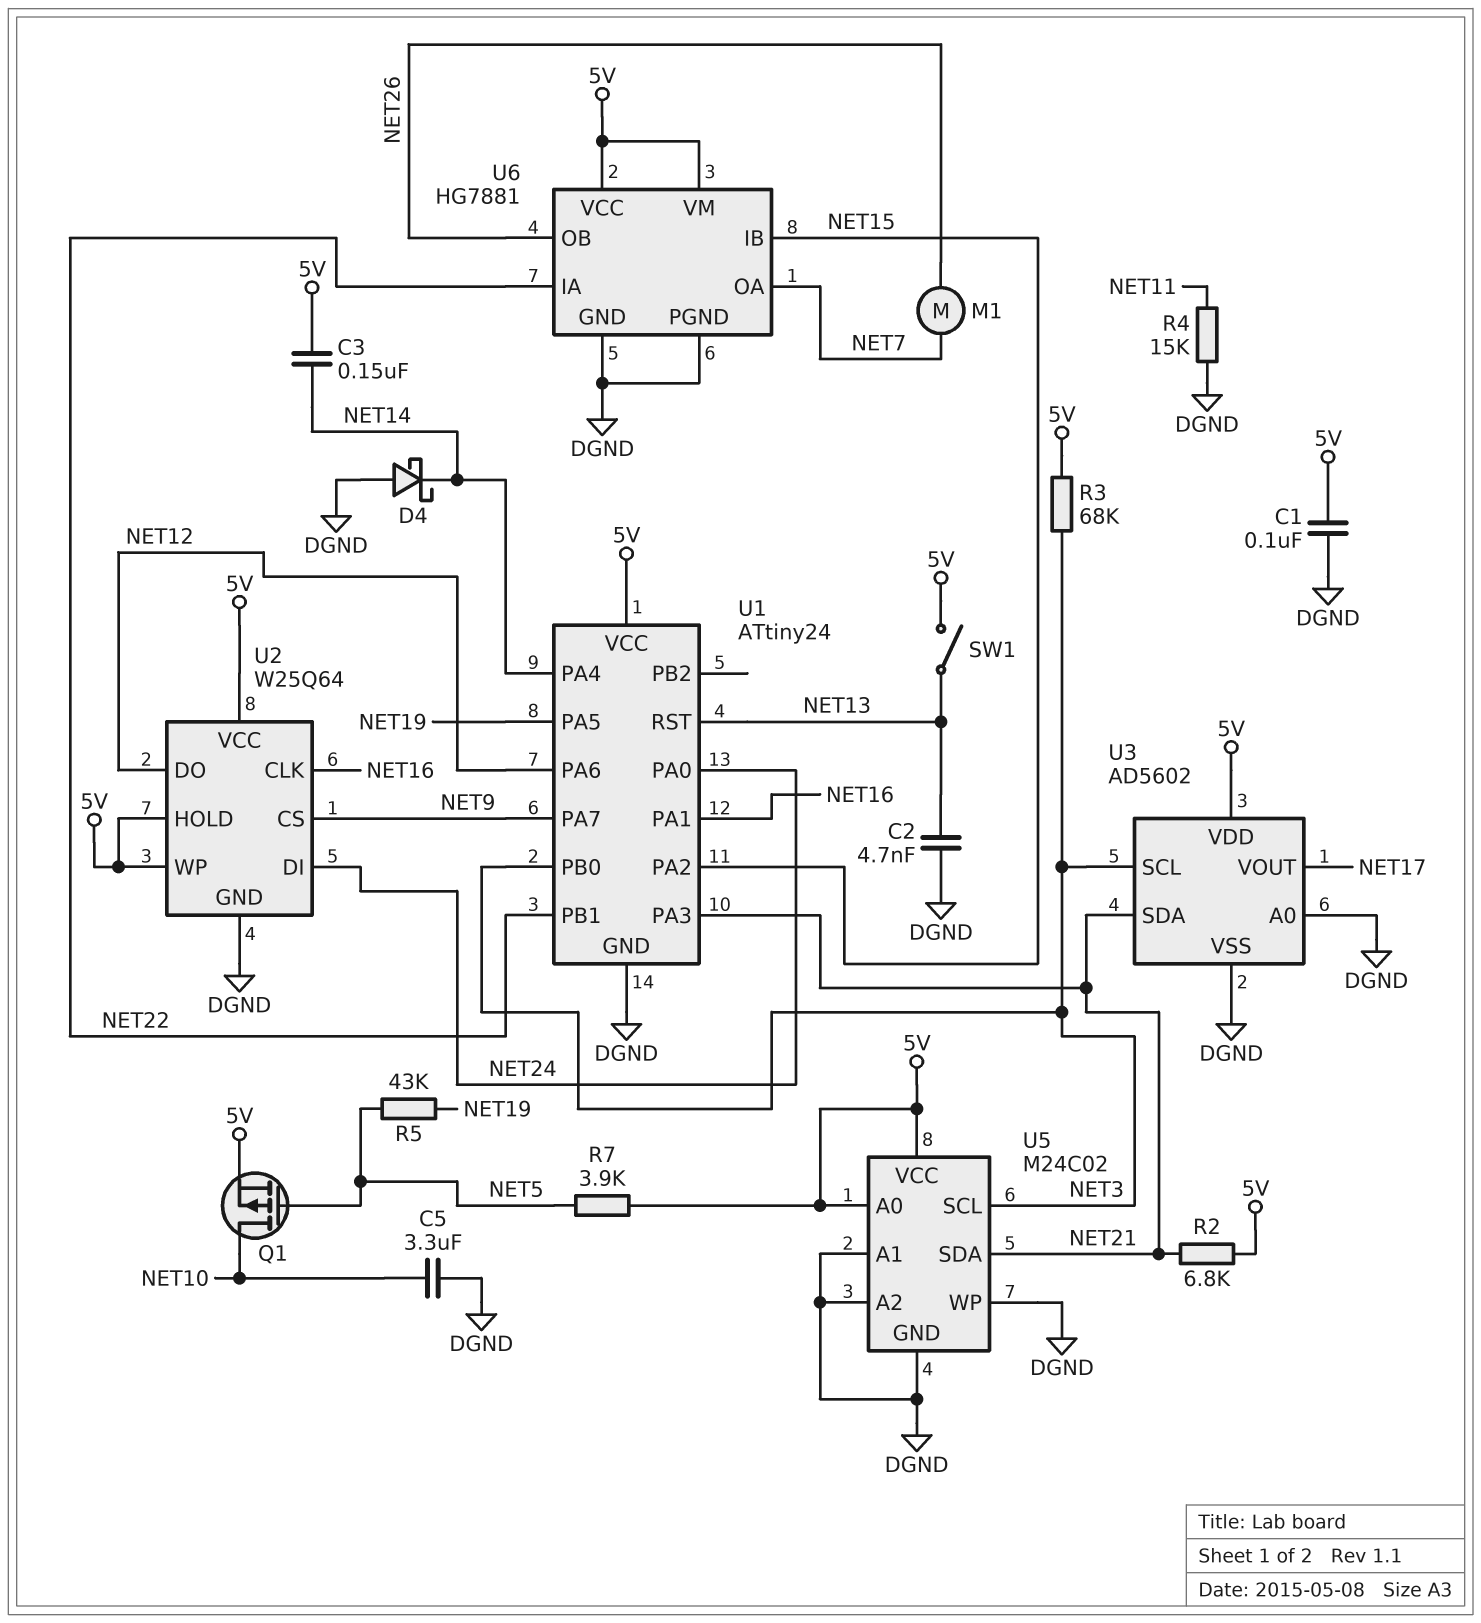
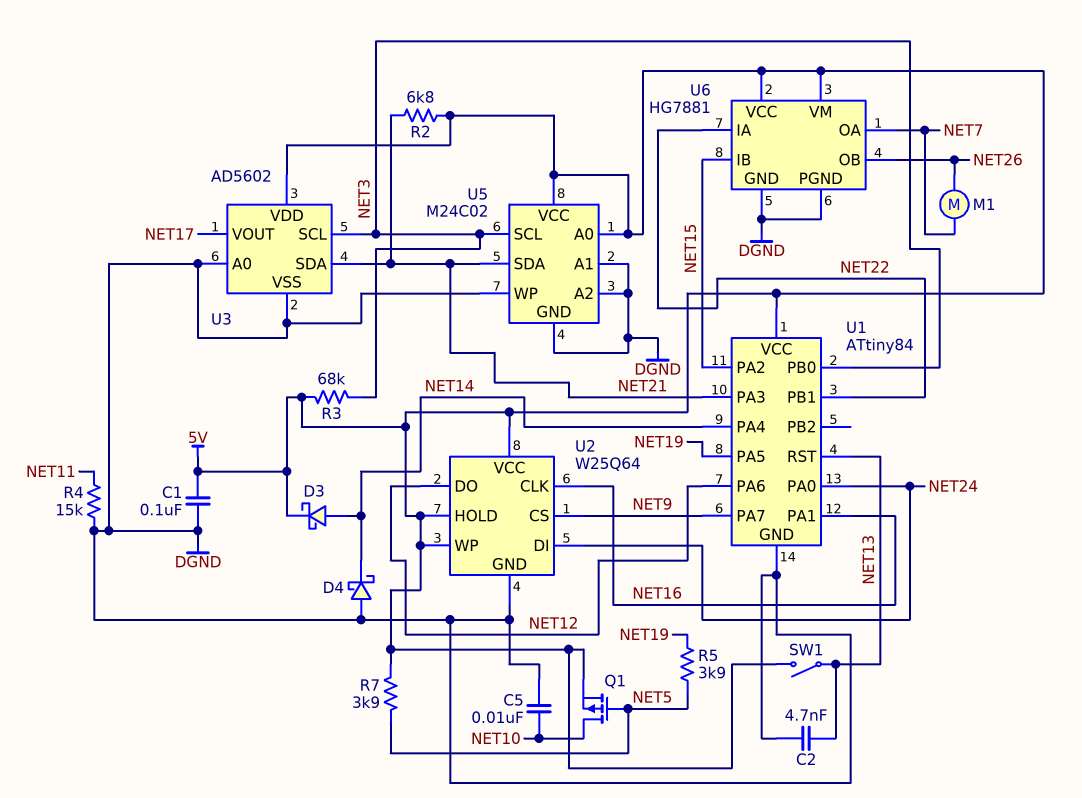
C3: 150nF (5V, NET14) -> none
C5: 3.3uF (DGND, NET10) -> 10nF (DGND, NET10)
D3: none -> schottky (A NET14, K 5V)
R5: 43k (NET5, NET19) -> 3.9k (NET5, NET19)
U1: ATtiny24 -> ATtiny84

